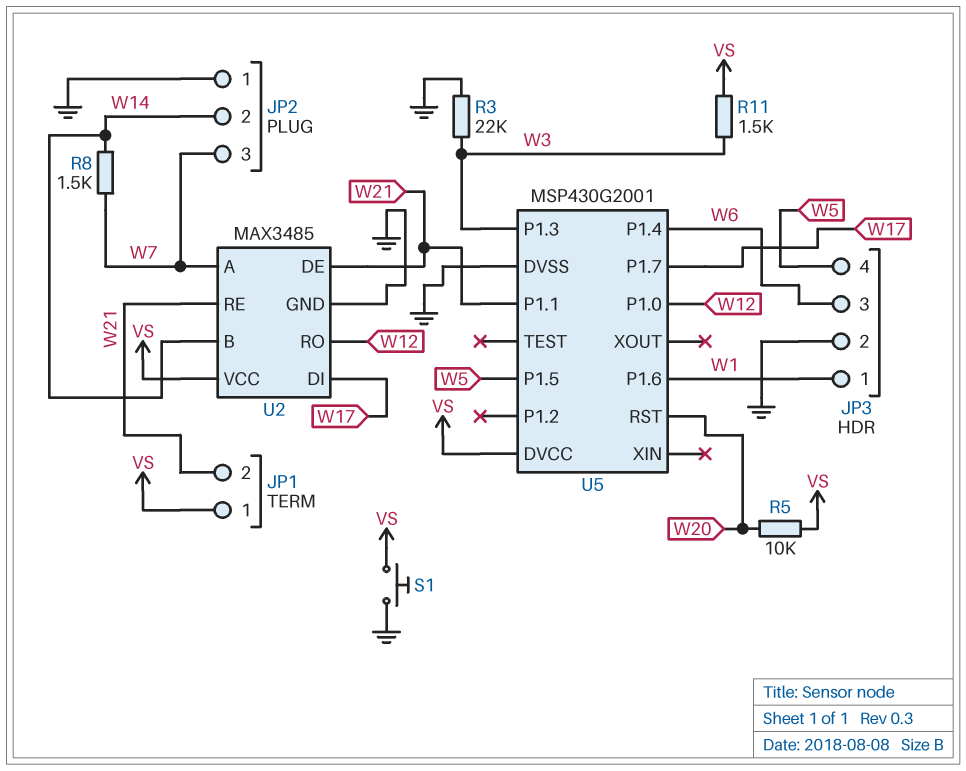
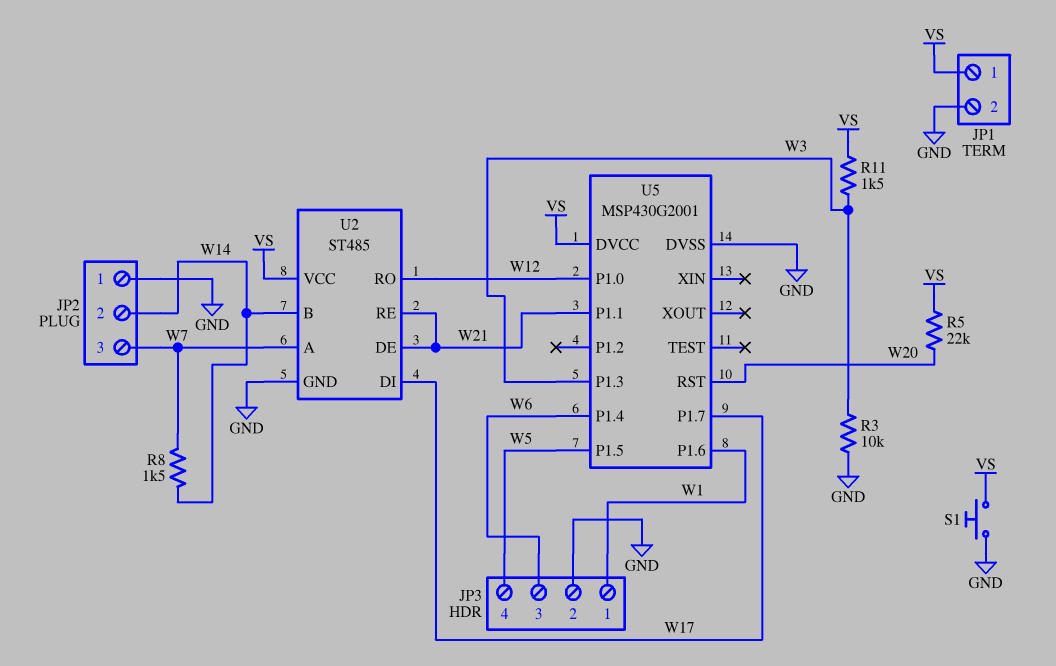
JP1 pin 2: W21 -> GND
R3: 22k (GND, W3) -> 10k (GND, W3)
R5: 10k (VS, W20) -> 22k (VS, W20)
U2: MAX3485 -> ST485

